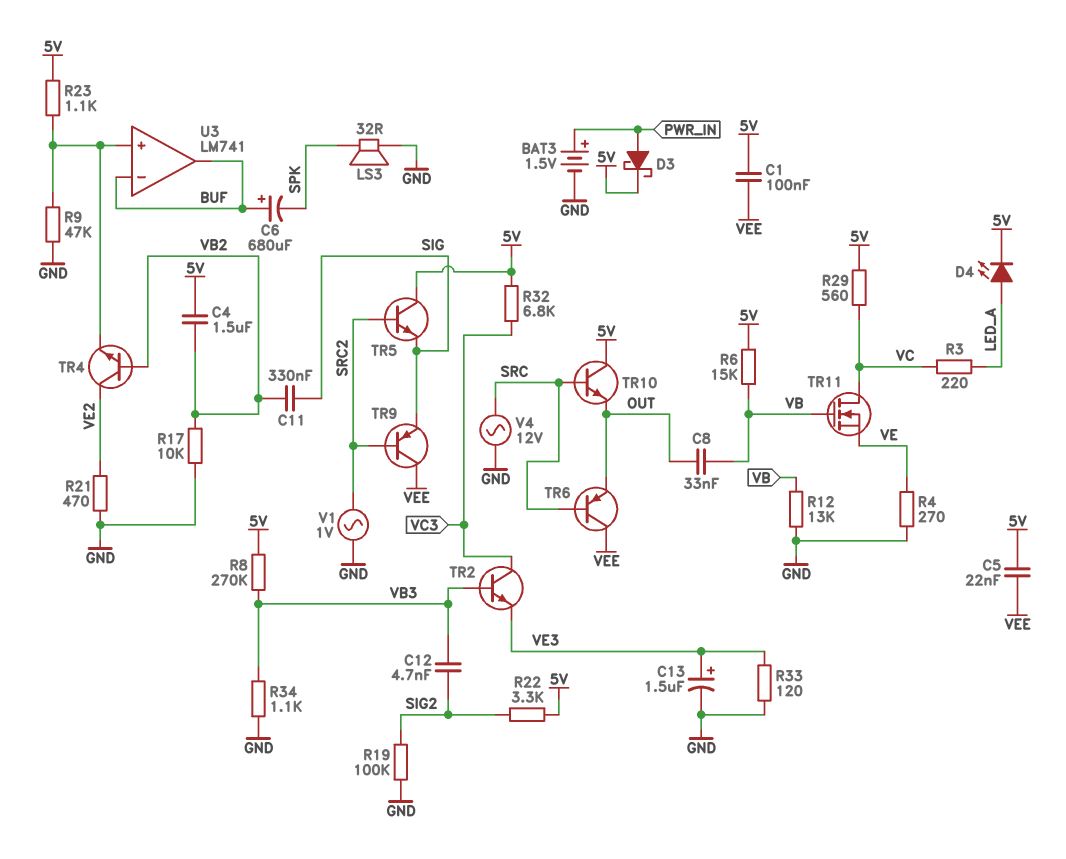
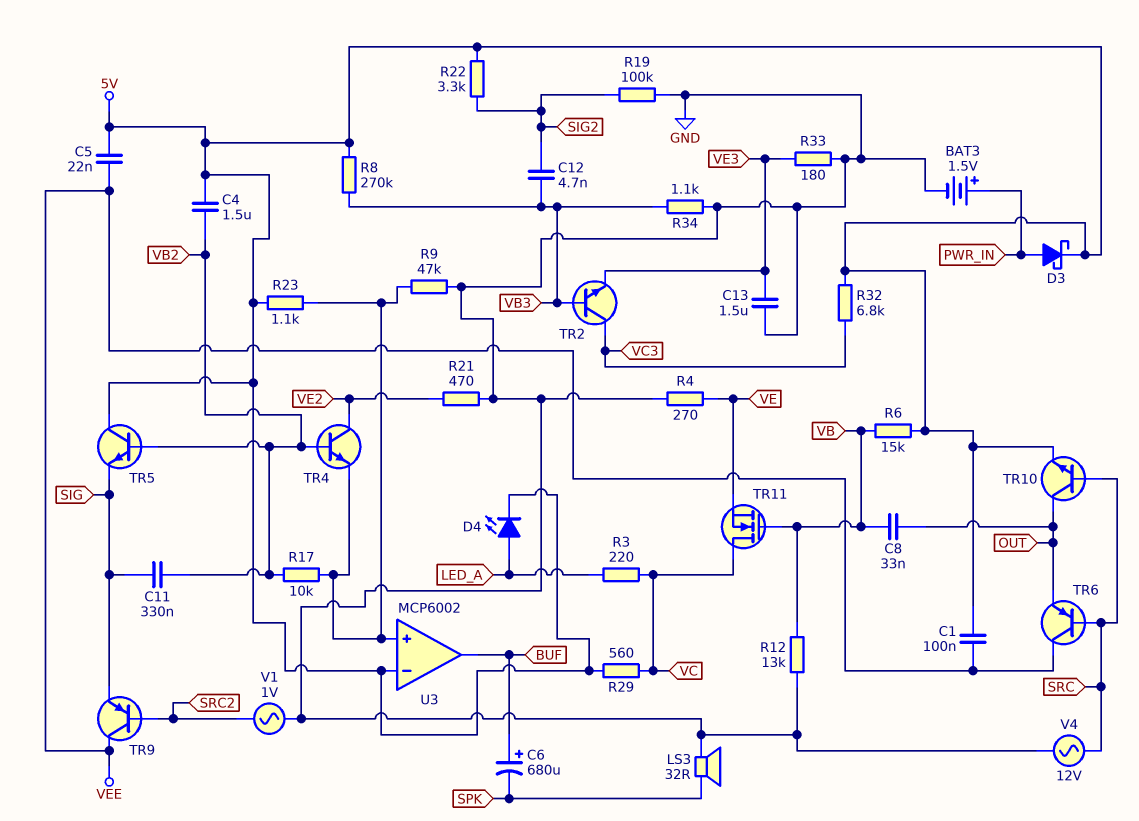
C13: 1.5uF (plus VE3, minus GND) -> 1.5uF (GND, VE3)
R17: 10k (GND, VB2) -> 10k (U3/in+, VB2)
R33: 120 (GND, VE3) -> 180 (GND, VE3)
TR5: NPN (B SRC2, C 5V, E SIG) -> NPN (B VB2, C 5V, E SIG)
TR10: NPN (B SRC, C 5V, E OUT) -> NPN (B SRC, C OUT, E 5V)
U3: LM741 -> MCP6002
U3 pin in-: BUF -> 5V

